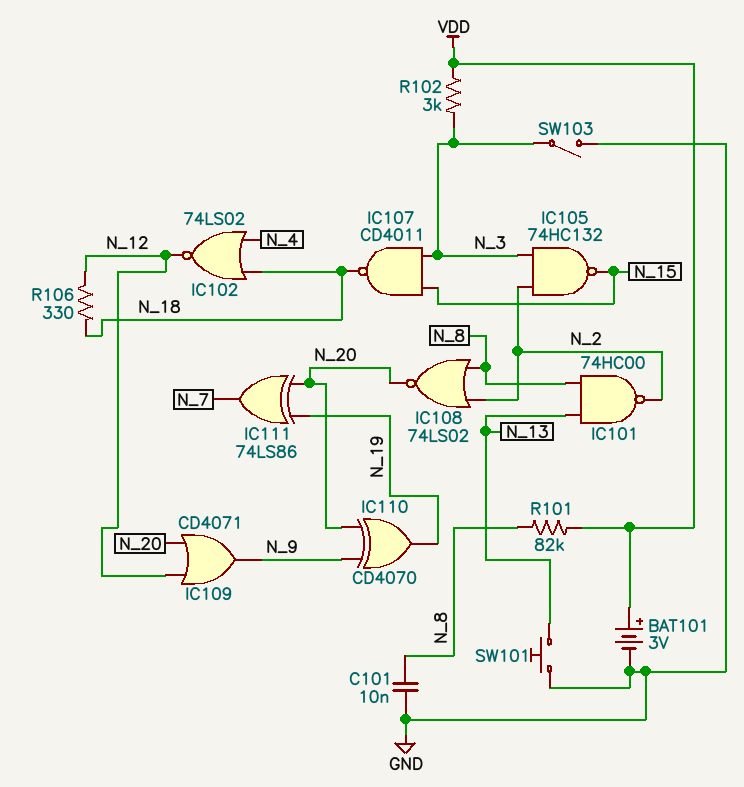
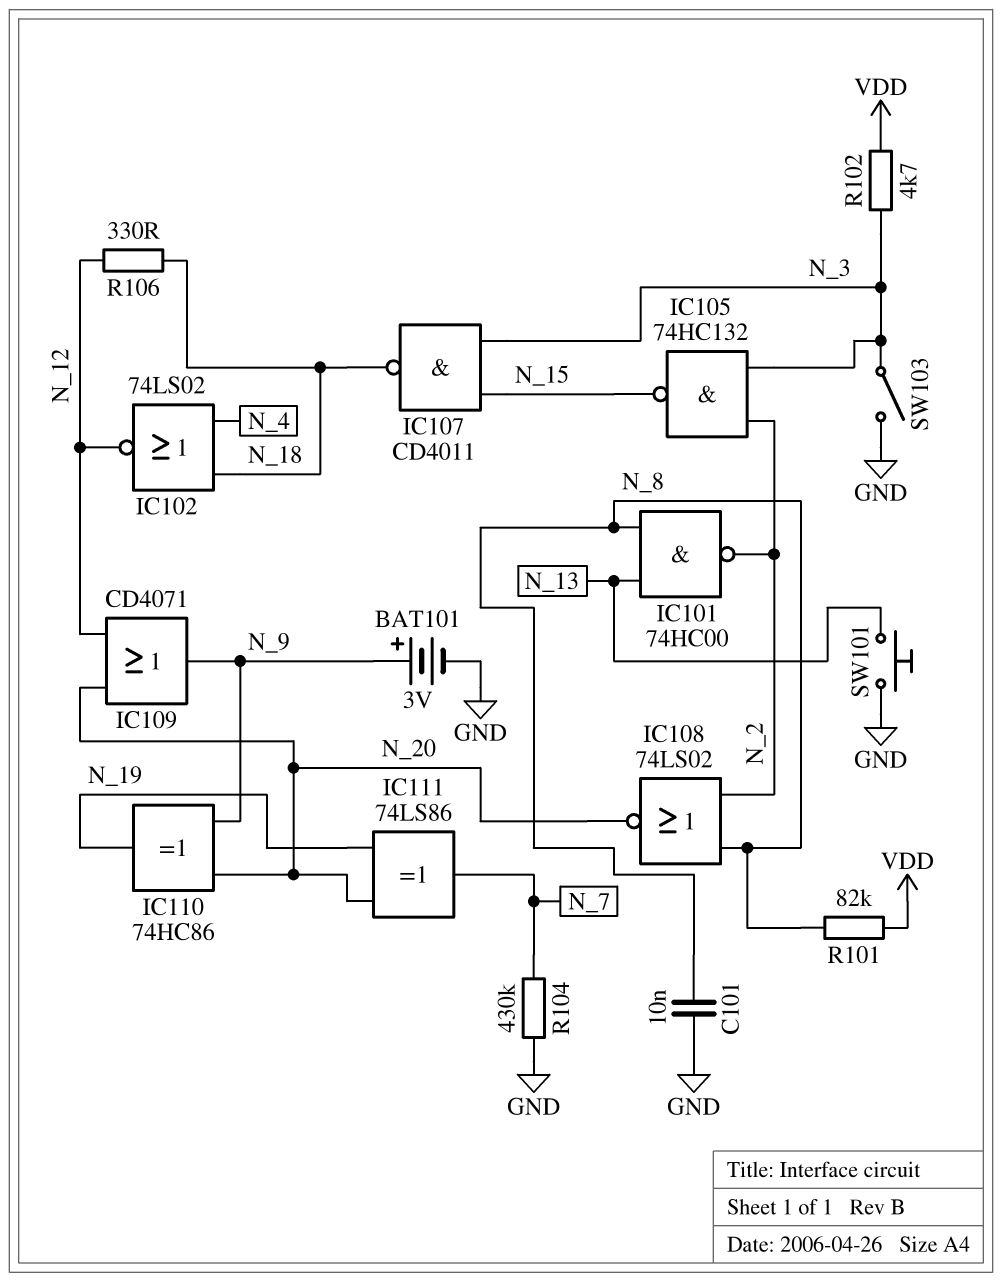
BAT101: 3V (plus VDD, minus GND) -> 3V (plus N_9, minus GND)
IC110: XOR CD4070 (in N_9, in N_20, out N_19) -> XOR 74HC86 (in N_9, in N_20, out N_19)
R102: 3k (N_3, VDD) -> 4.7k (N_3, VDD)
R104: none -> 430k (GND, N_7)

